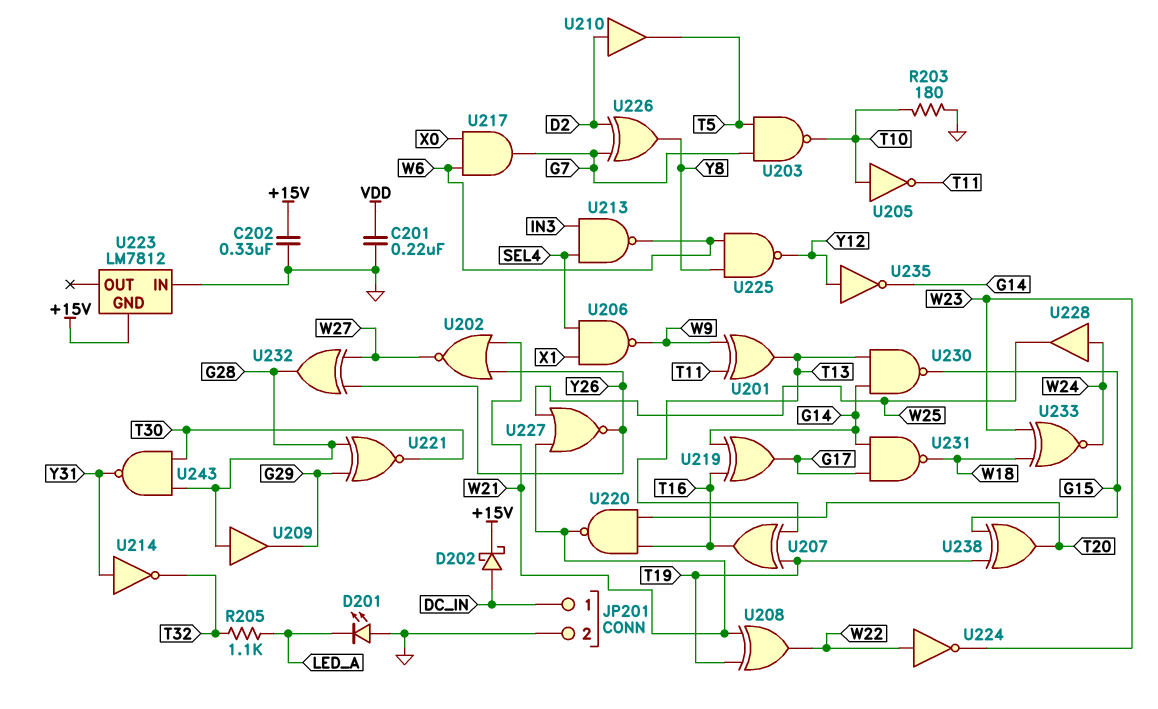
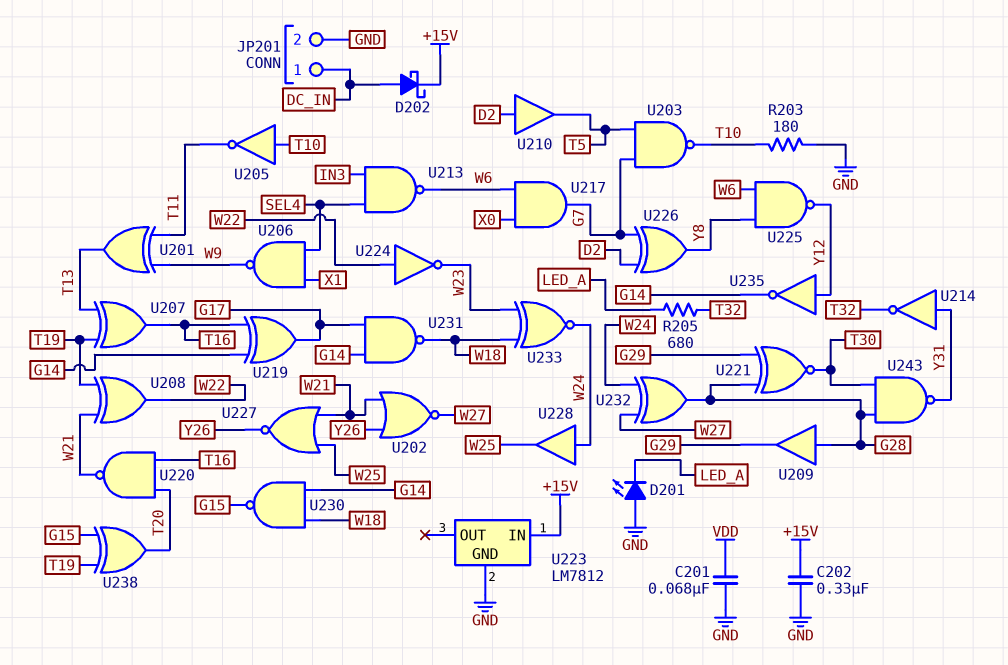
C201: 220nF (GND, VDD) -> 68nF (GND, VDD)
R205: 1.1k (LED_A, T32) -> 680 (LED_A, T32)
U223 pin GND: +15V -> GND
U223 pin IN: GND -> +15V
U230: NAND (in G14, in T13, out G15) -> NAND (in G14, in W18, out G15)
U232: XOR (in W27, in Y26, out G28) -> XOR (in W24, in W27, out G28)

